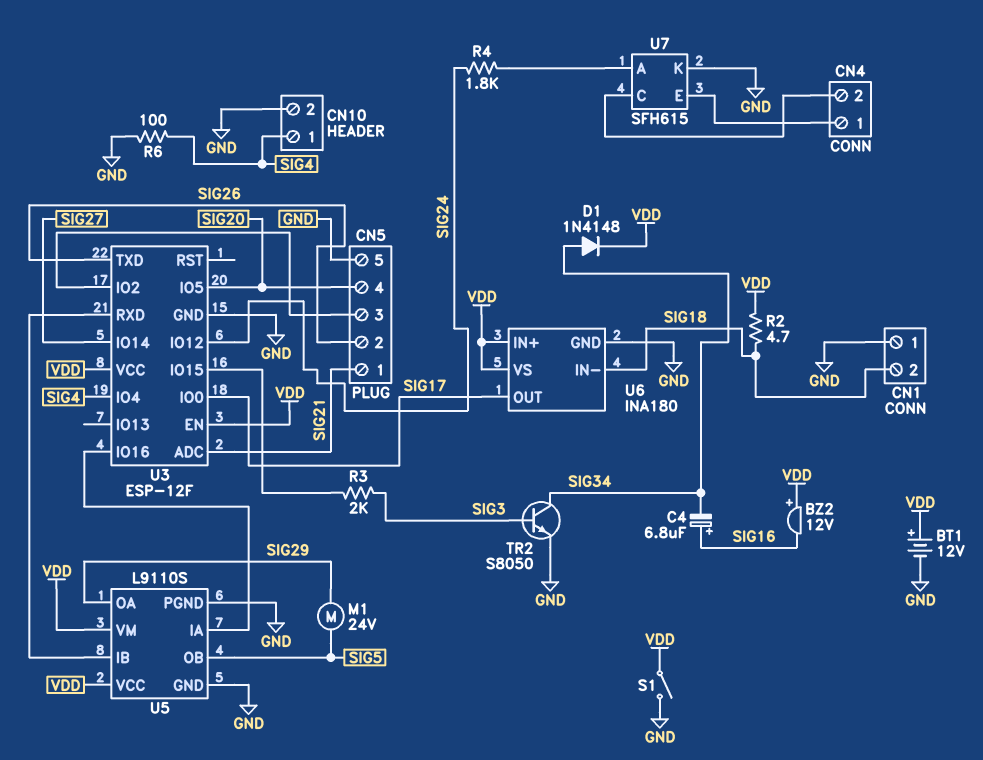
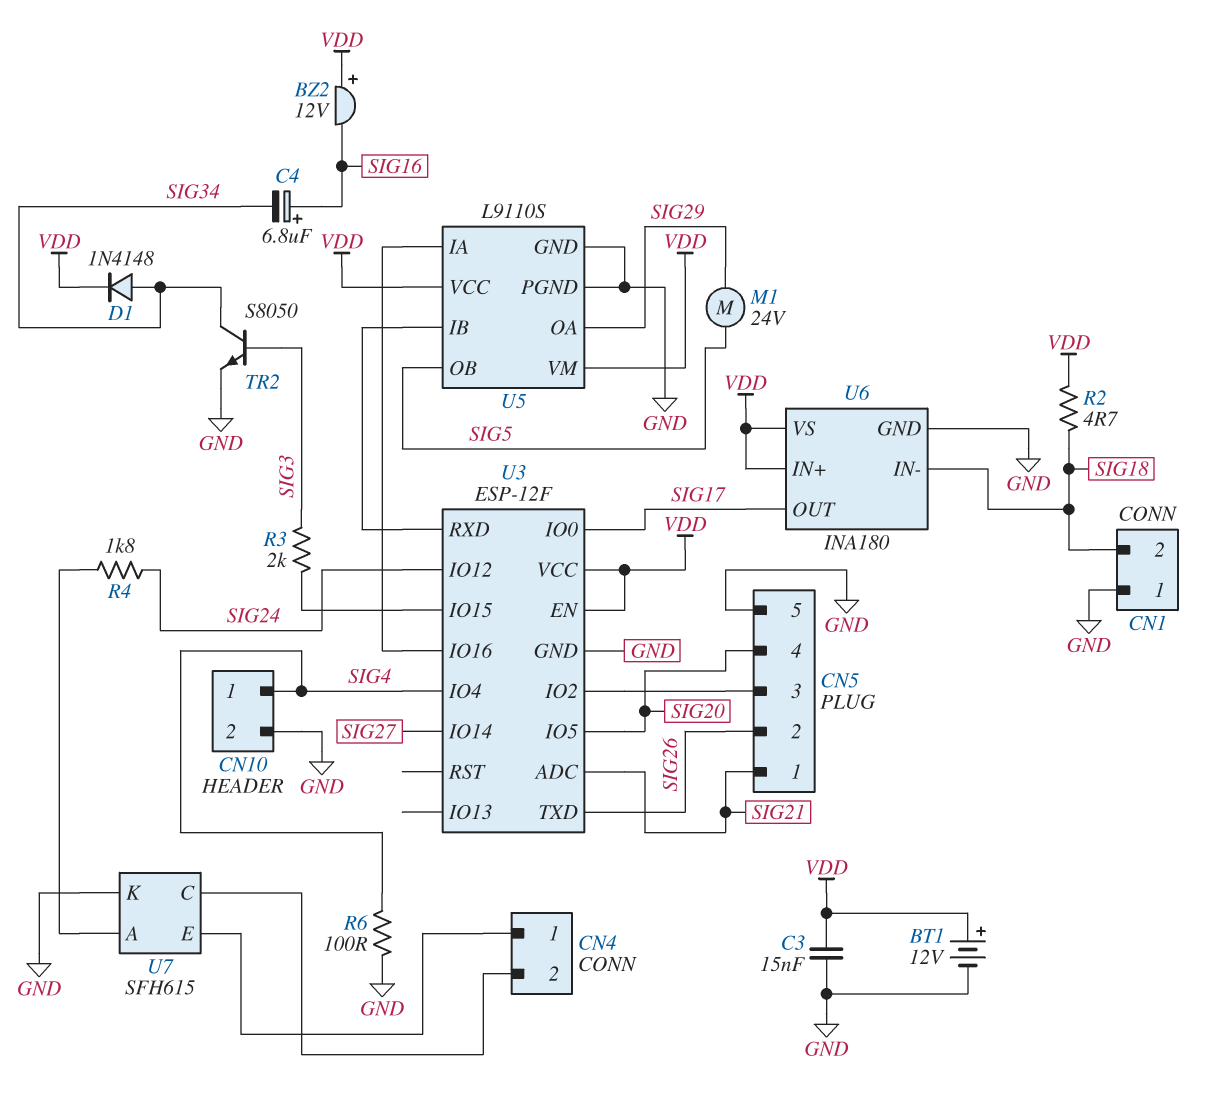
C3: none -> 15nF (GND, VDD)
S1: switch (GND, VDD) -> none

